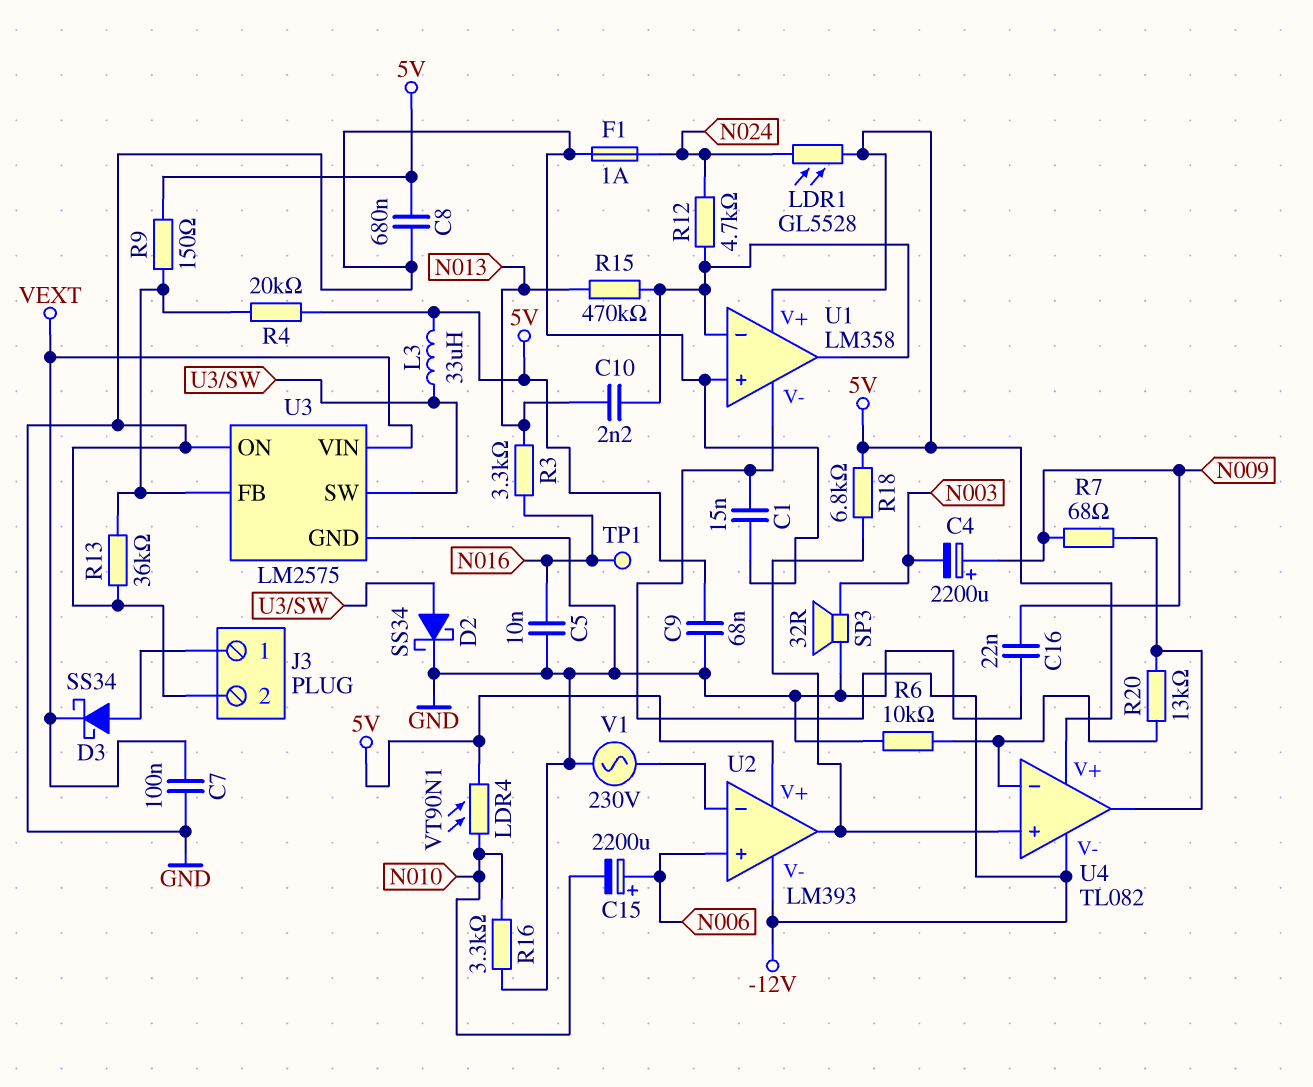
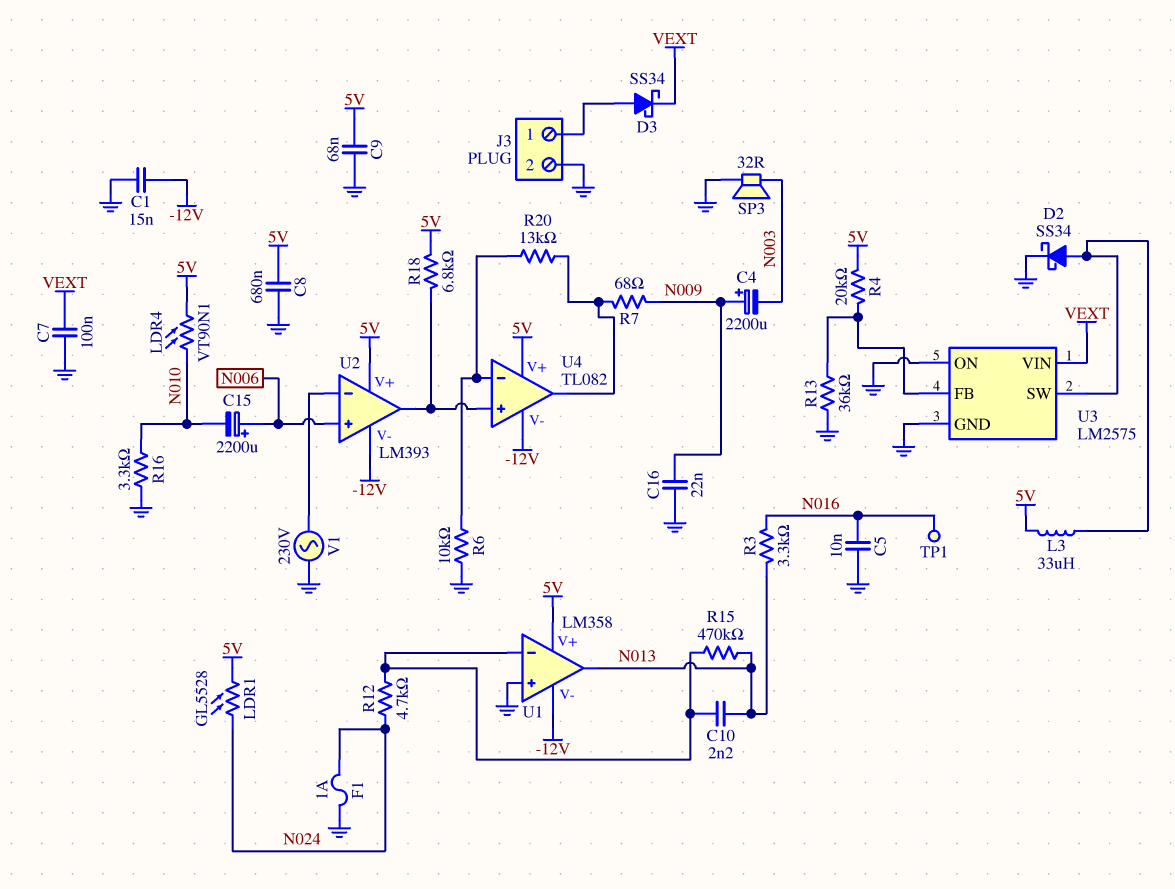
R9: 150 (5V, U3/FB) -> none
U1 pin out: U1/in- -> N013

